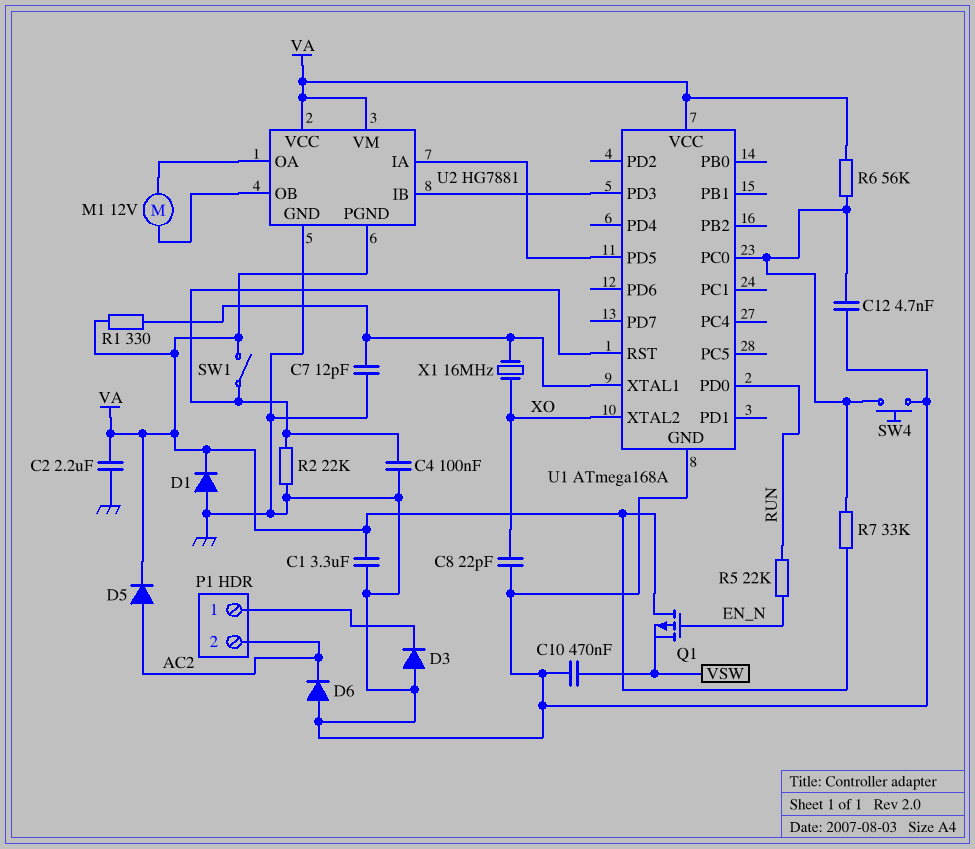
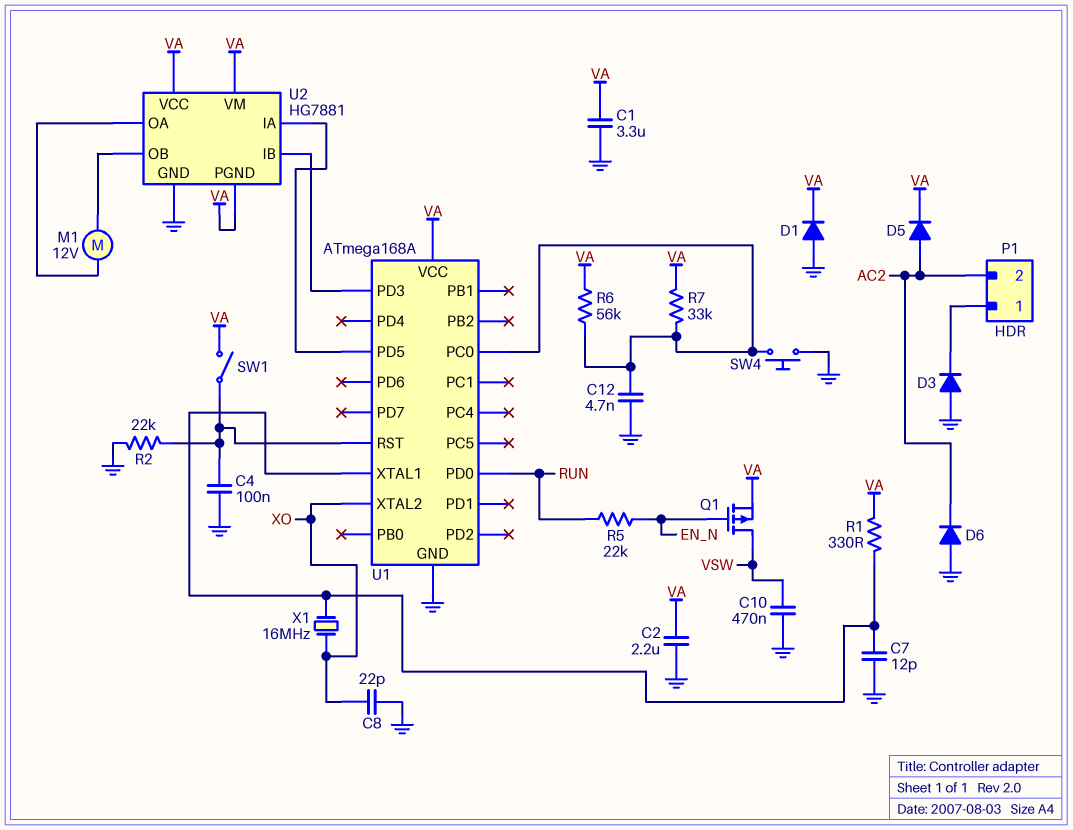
Q1: PMOS (G EN_N, D VA, S VSW) -> PMOS (G EN_N, D VSW, S VA)

